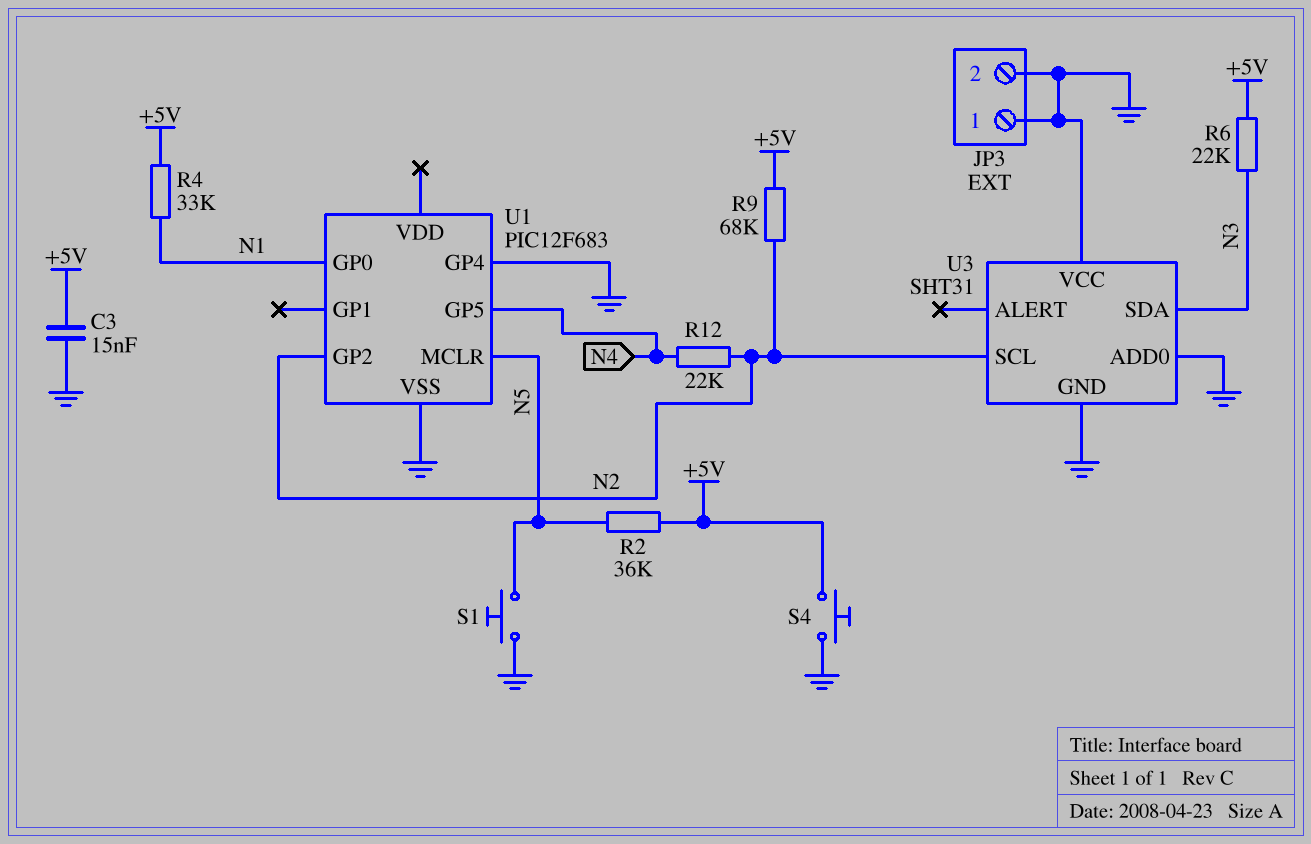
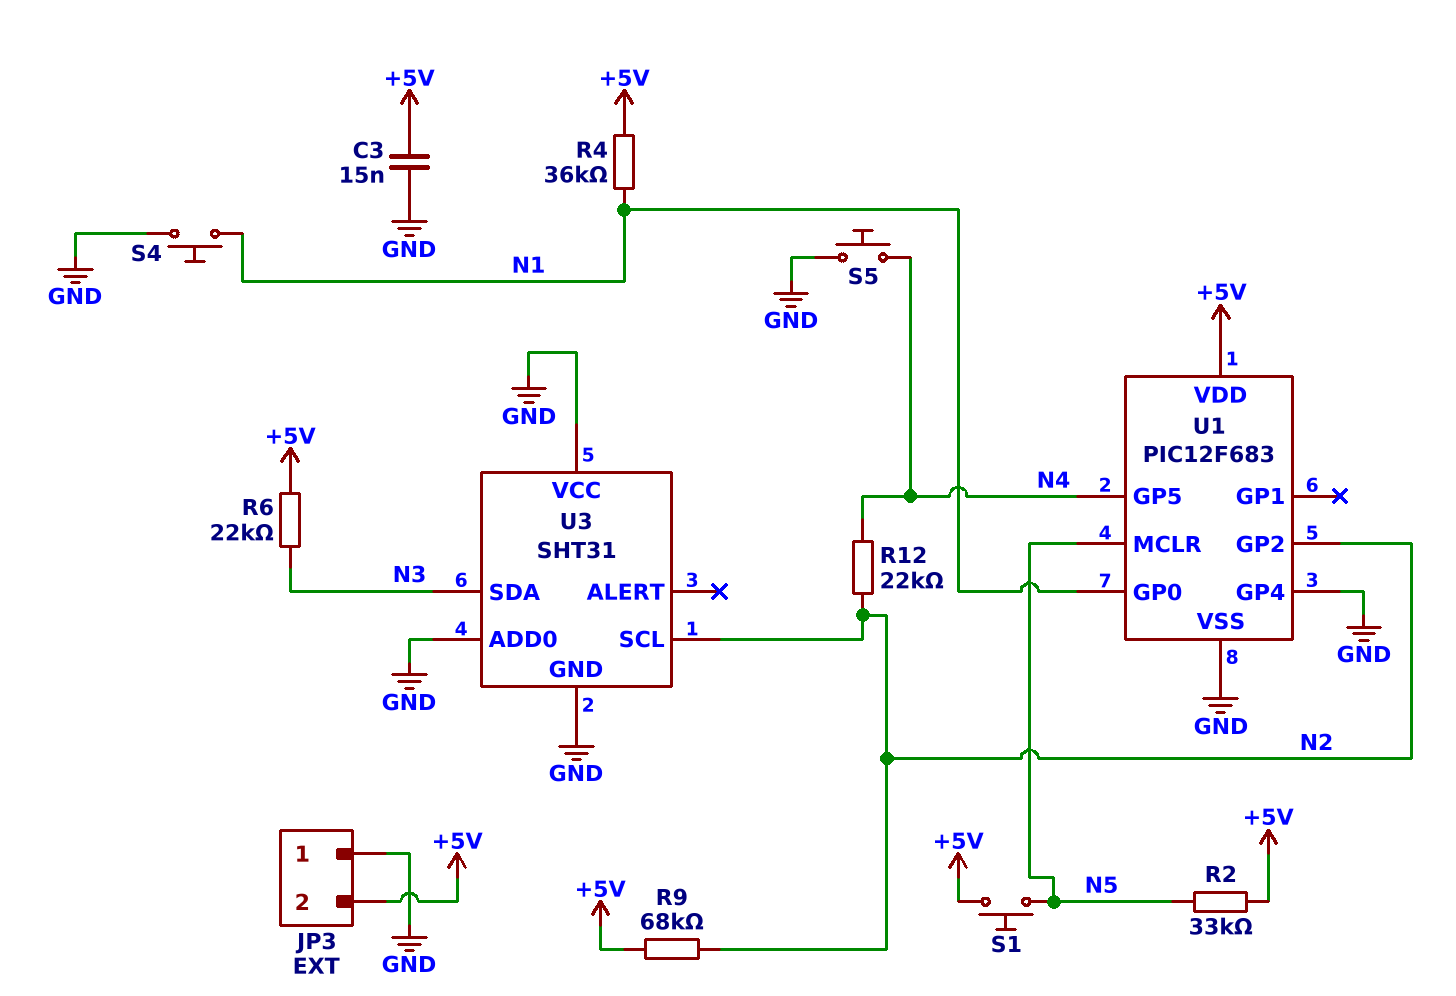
JP3 pin 2: GND -> +5V
R2: 36k (+5V, N5) -> 33k (+5V, N5)
R4: 33k (+5V, N1) -> 36k (+5V, N1)
S1: button (GND, N5) -> button (+5V, N5)
S4: button (+5V, GND) -> button (GND, N1)
S5: none -> button (GND, N4)
U1 pin VDD: none -> +5V

